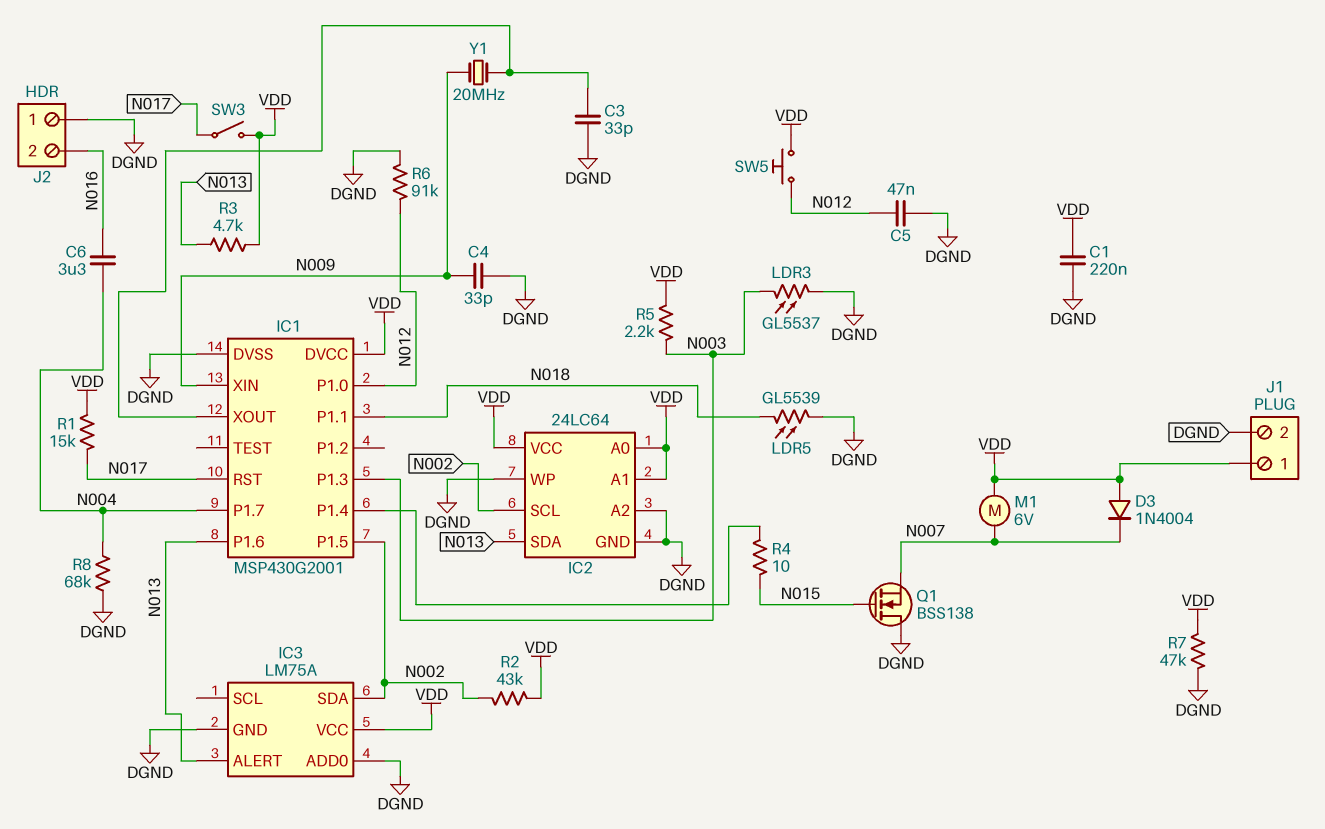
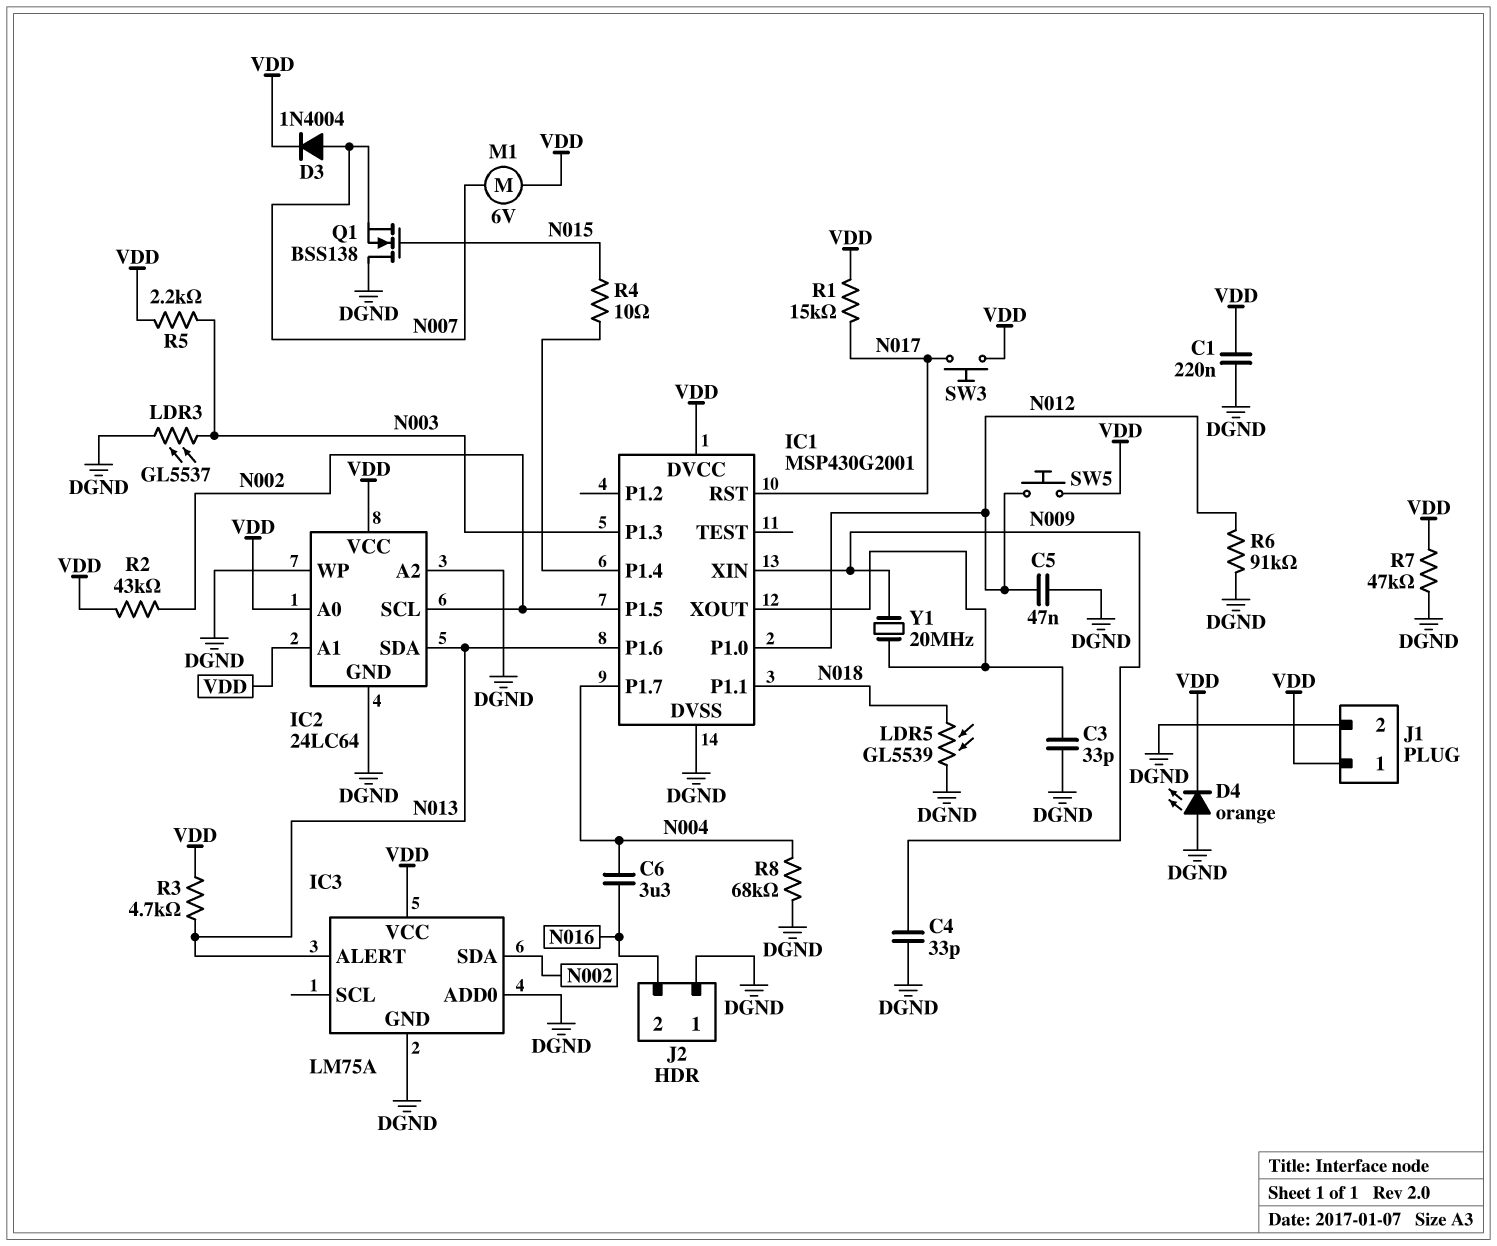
D3: diode 1N4004 (A VDD, K N007) -> diode 1N4004 (A N007, K VDD)
D4: none -> LED orange (A DGND, K VDD)
SW3: switch (N017, VDD) -> button (N017, VDD)

